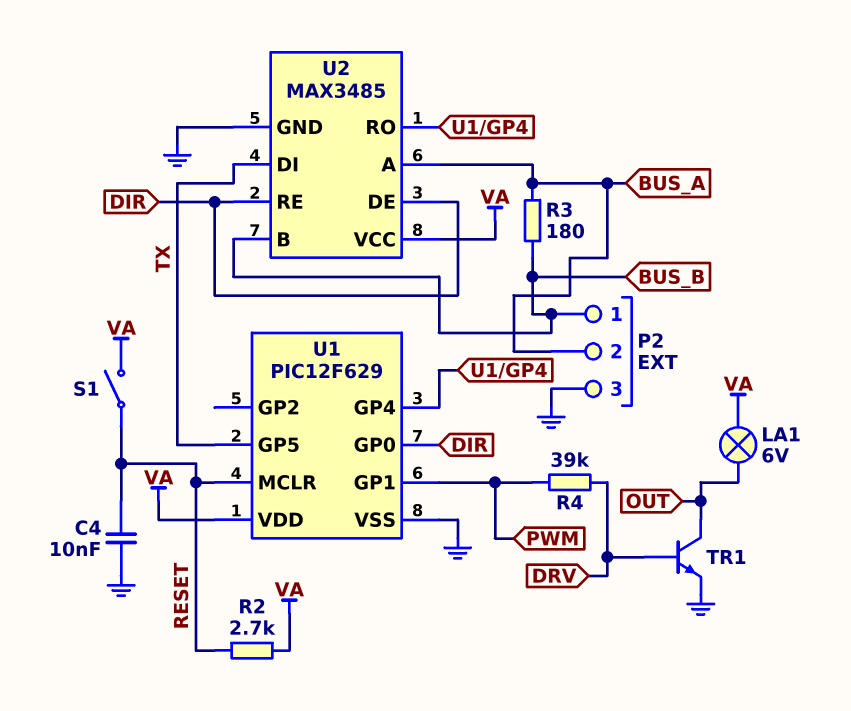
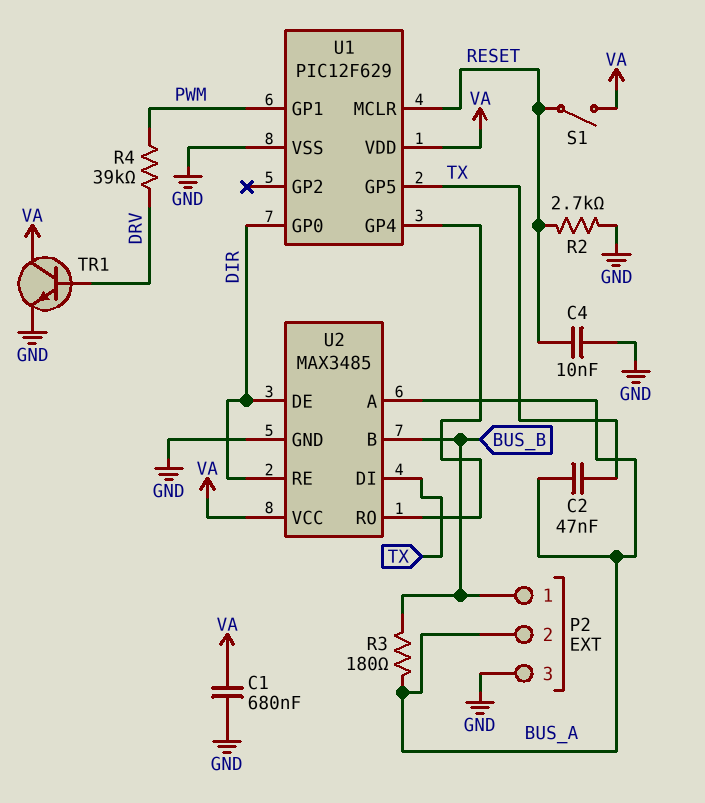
C1: none -> 680nF (GND, VA)
C2: none -> 47nF (BUS_A, TX)
LA1: lamp 6V (OUT, VA) -> none
R2: 2.7k (RESET, VA) -> 2.7k (GND, RESET)
TR1: NPN (B DRV, C OUT, E GND) -> NPN (B DRV, C VA, E GND)

